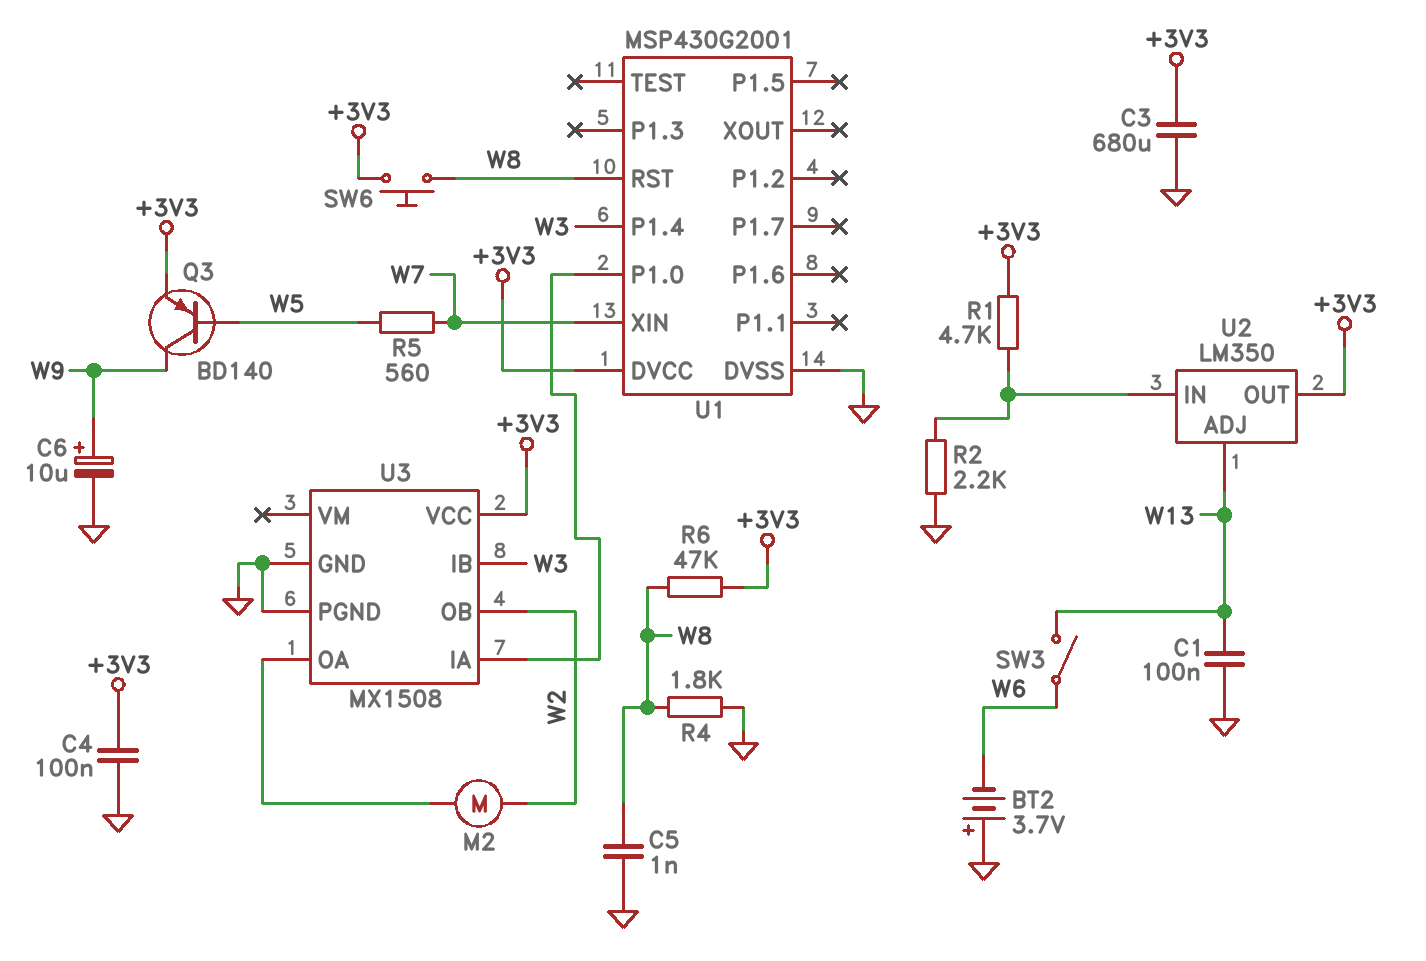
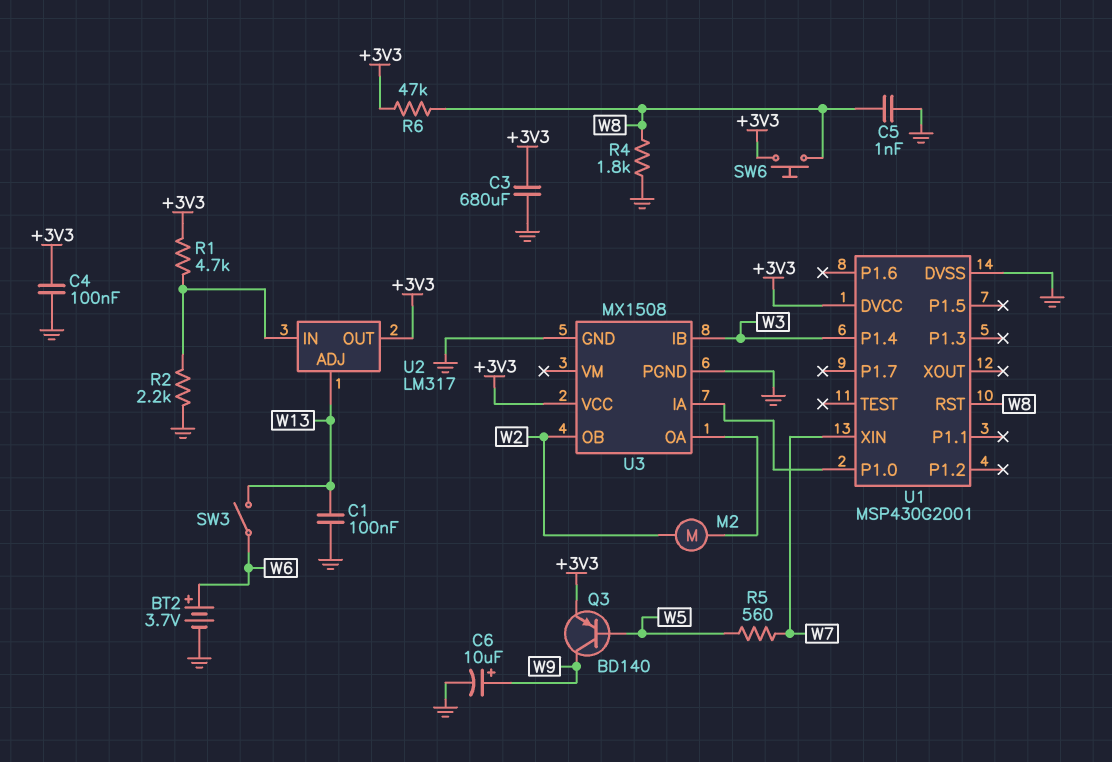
BT2: 3.7V (plus GND, minus W6) -> 3.7V (plus W6, minus GND)
U2: LM350 -> LM317

